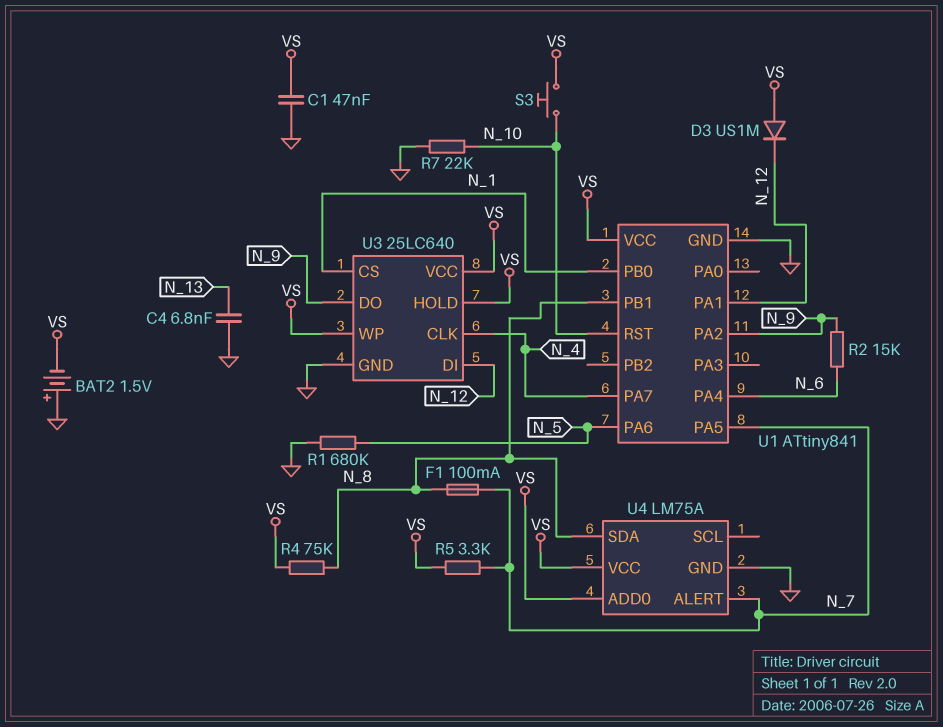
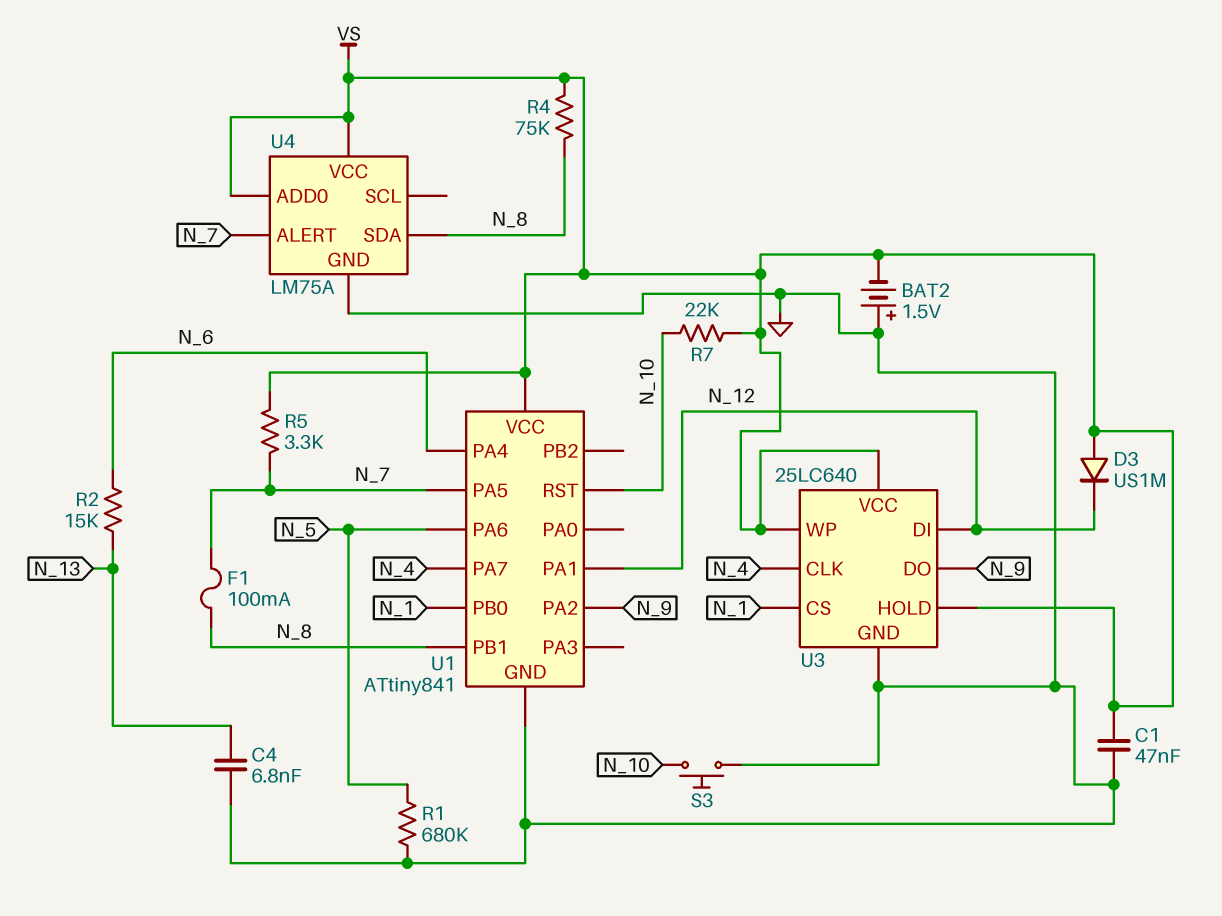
R2: 15k (N_6, N_9) -> 15k (N_6, N_13)
R7: 22k (GND, N_10) -> 22k (N_10, VS)
S3: button (N_10, VS) -> button (GND, N_10)

